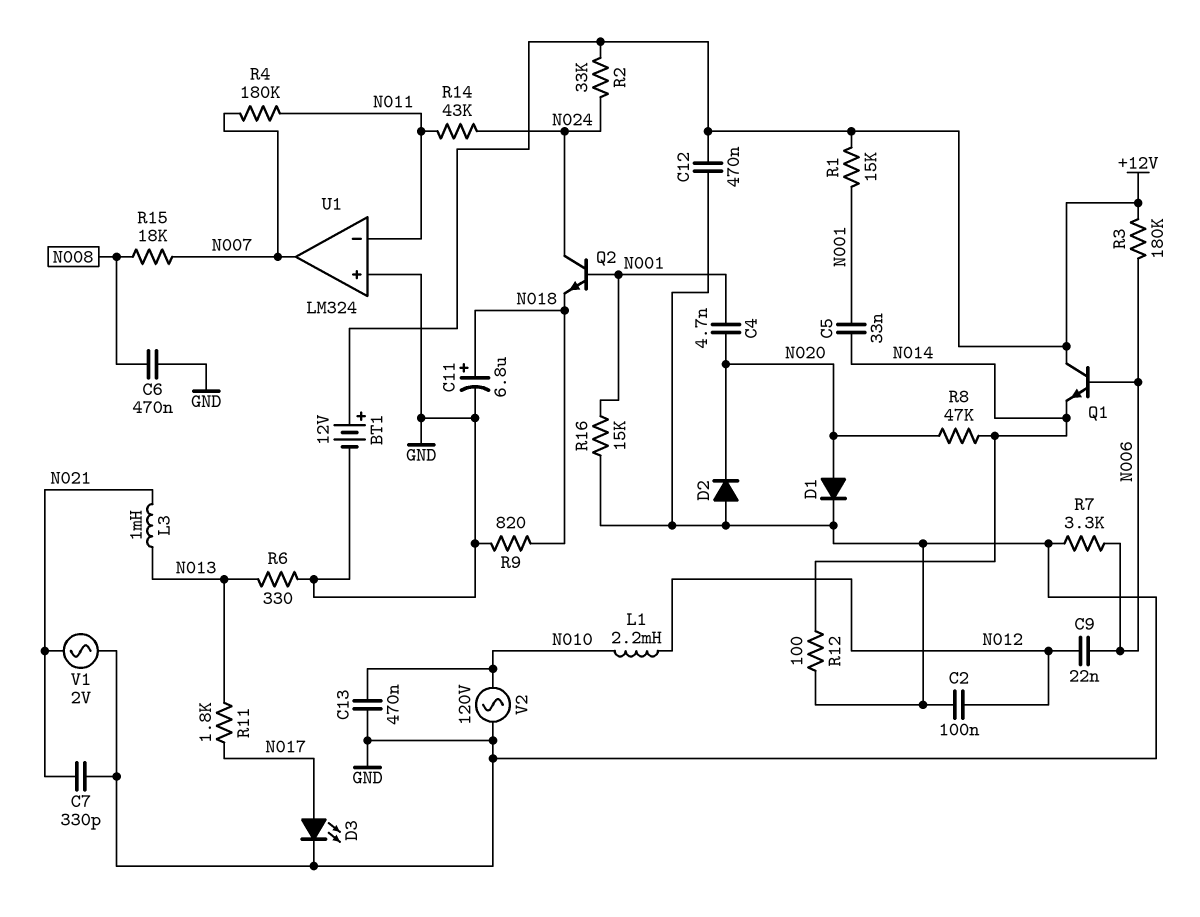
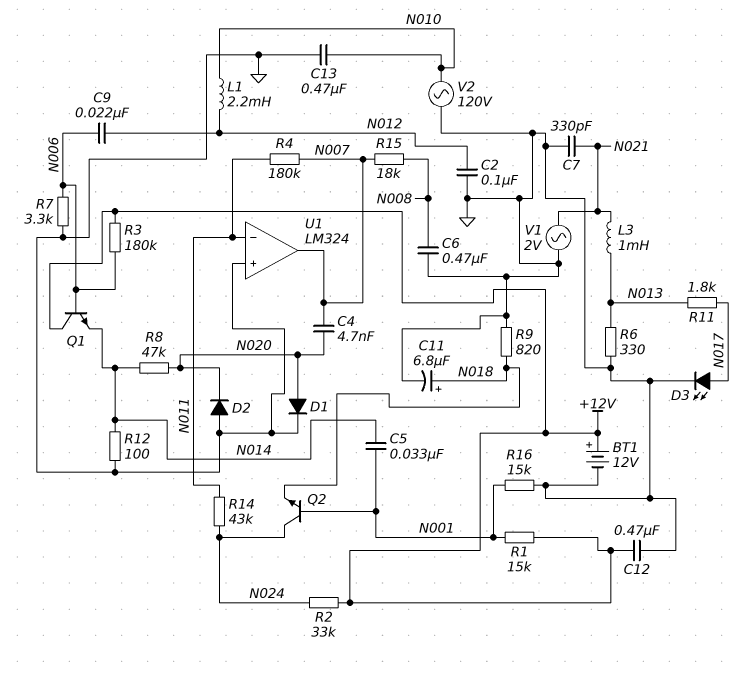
C4: 4.7nF (N001, N020) -> 4.7nF (N007, N020)

